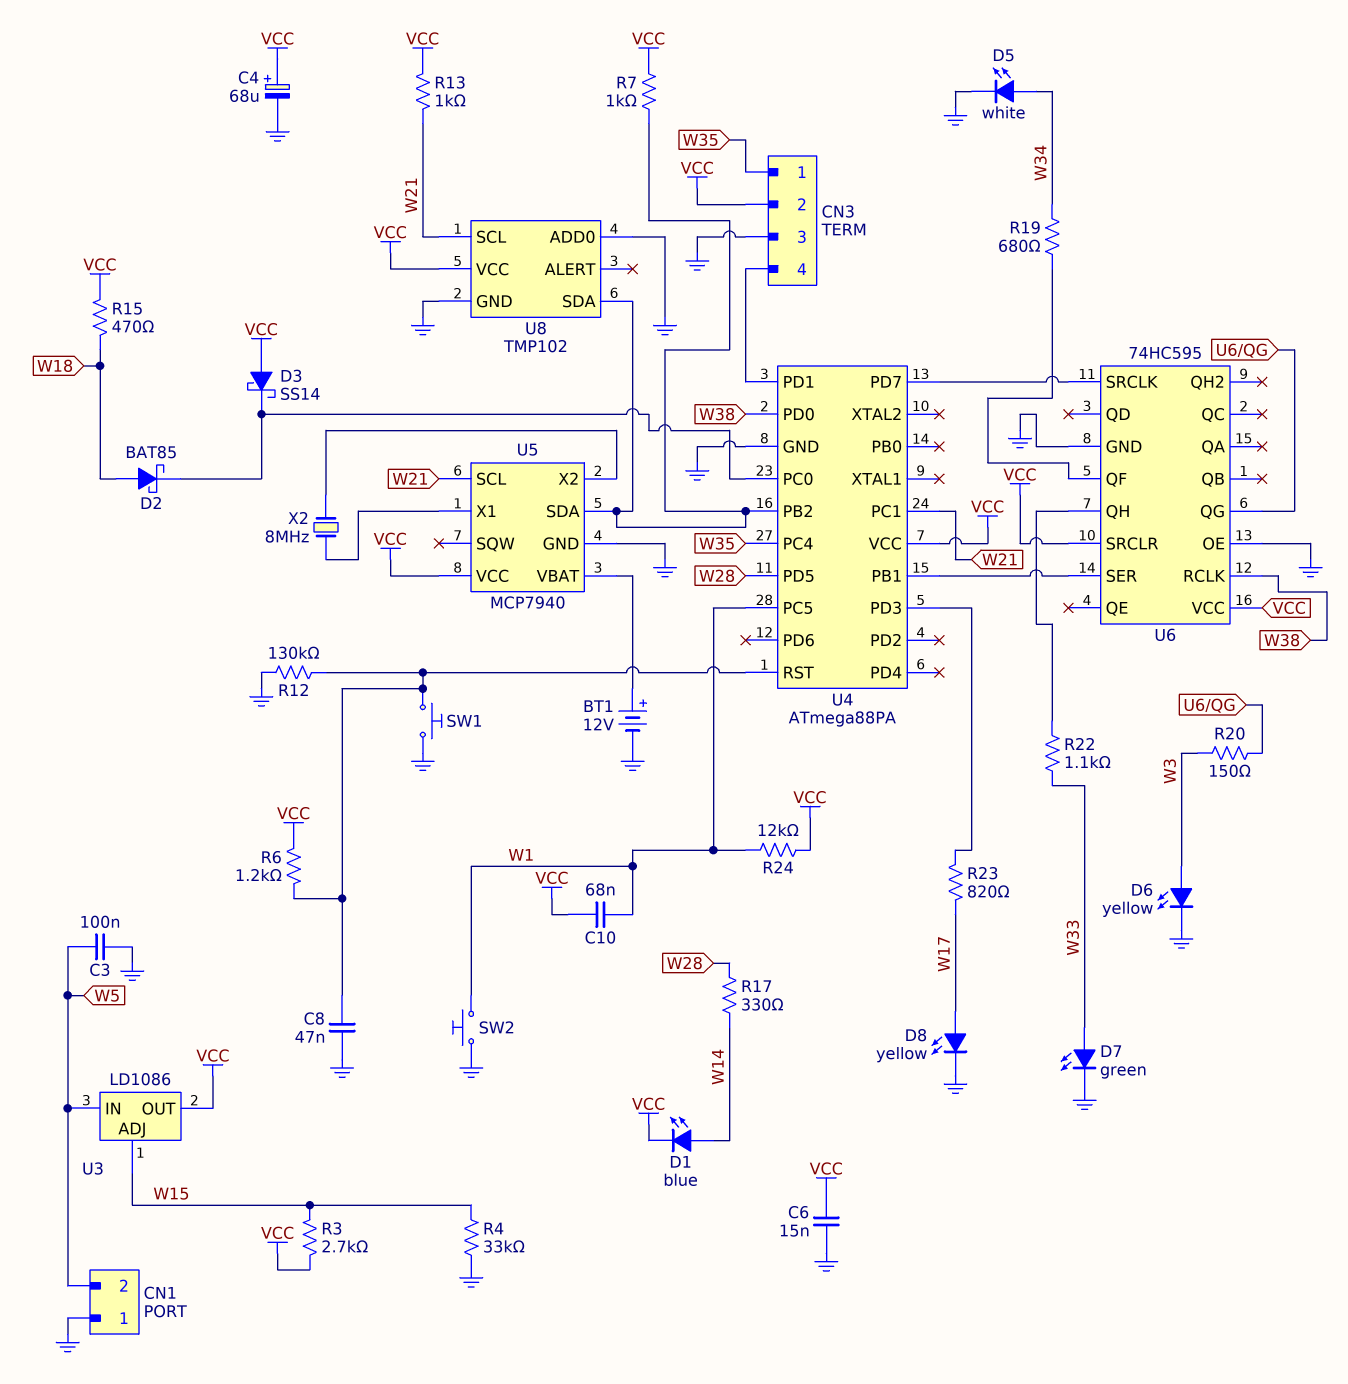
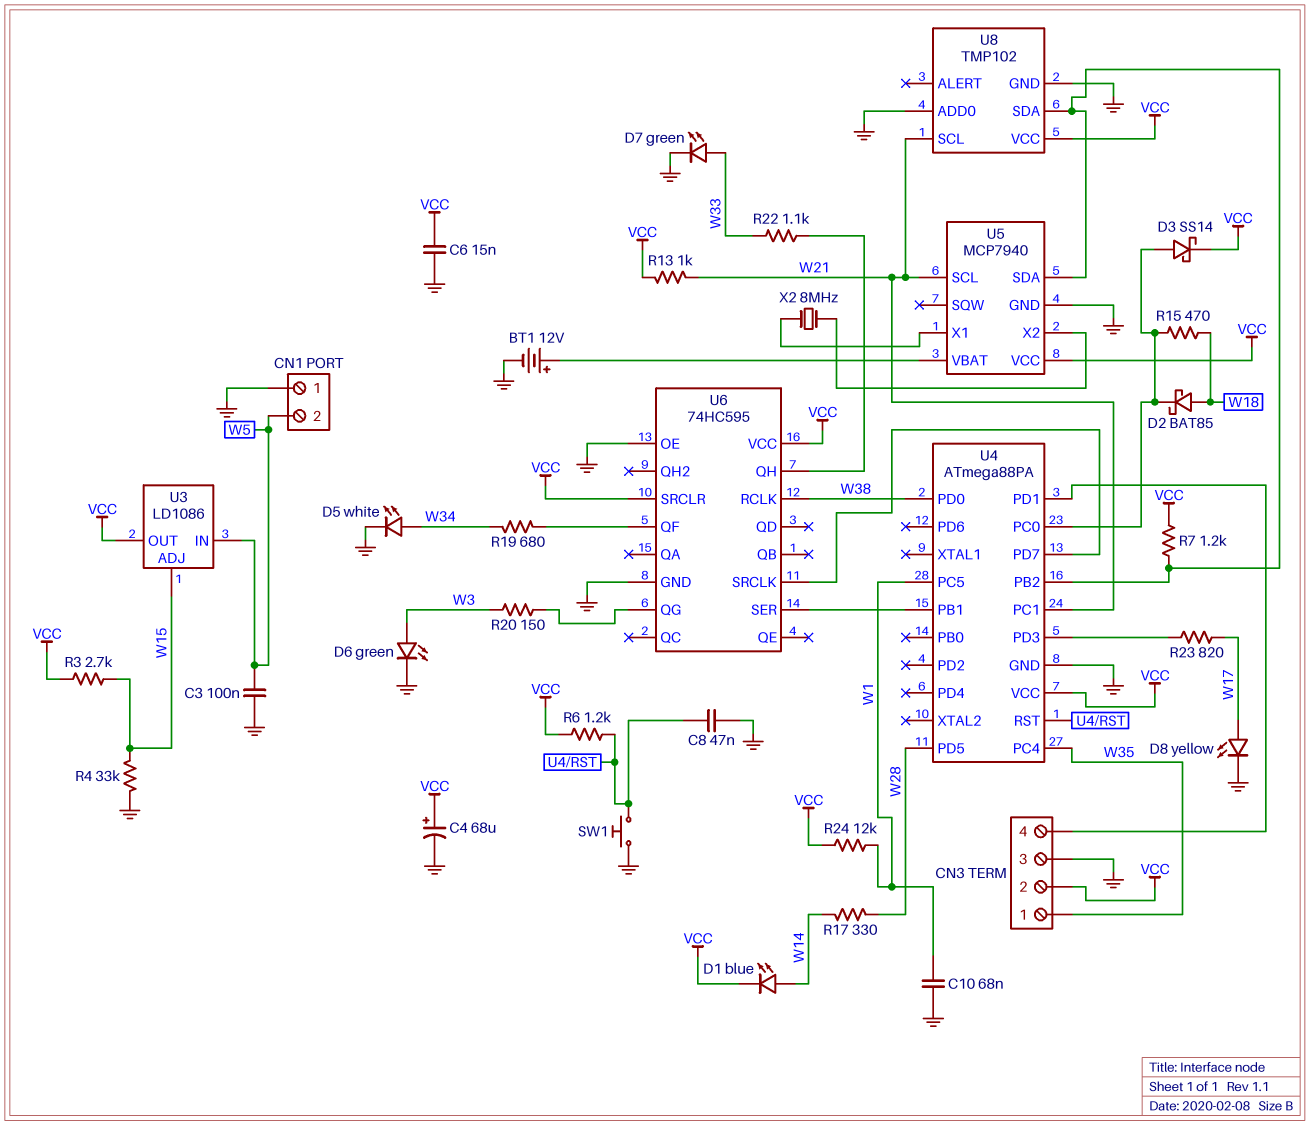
C10: 68nF (VCC, W1) -> 68nF (GND, W1)
D3: schottky SS14 (A VCC, K U4/PC0) -> schottky SS14 (A U4/PC0, K VCC)
D6: LED yellow (A W3, K GND) -> LED green (A W3, K GND)
R7: 1k (U4/PB2, VCC) -> 1.2k (U4/PB2, VCC)
R12: 130k (GND, U4/RST) -> none
R15: 470 (VCC, W18) -> 470 (U4/PC0, W18)
SW2: button (GND, W1) -> none

